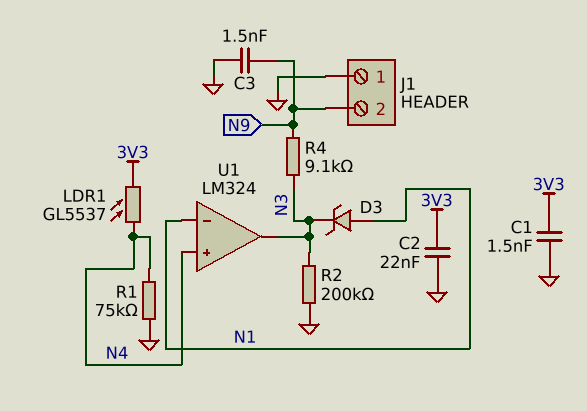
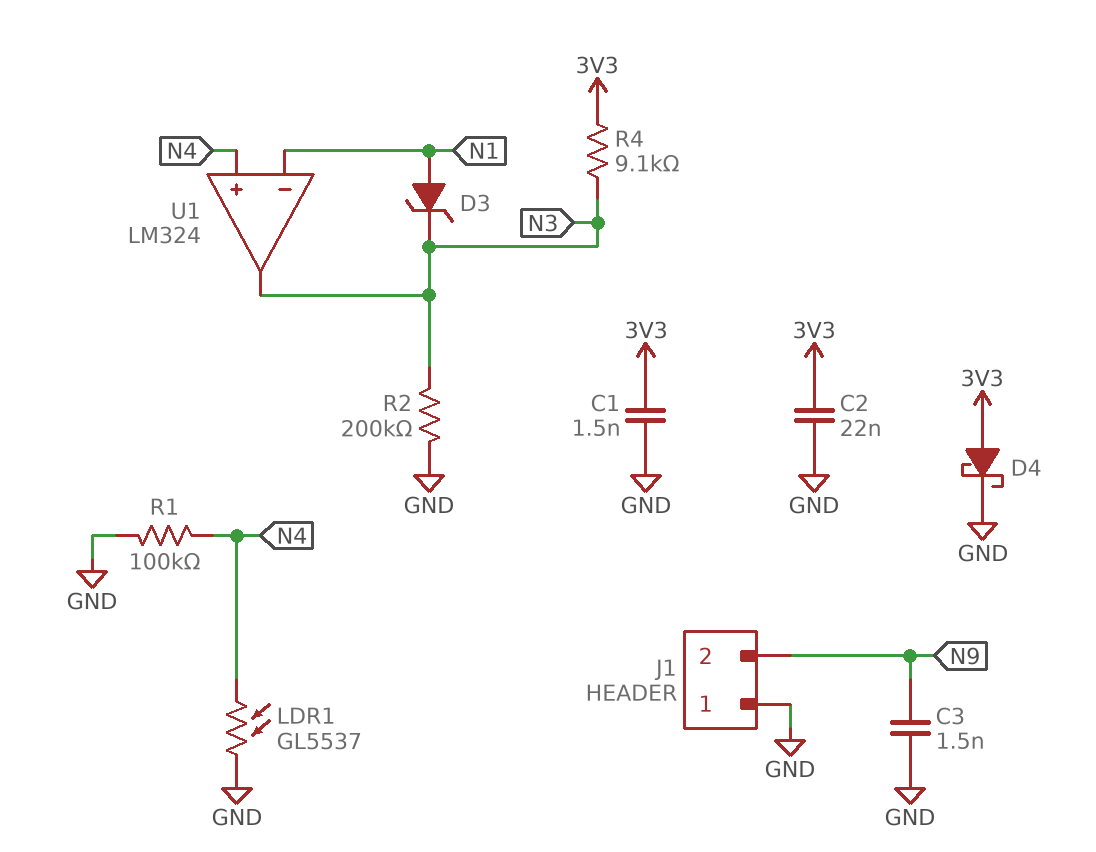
D4: none -> schottky (A 3V3, K GND)
LDR1: GL5537 (3V3, N4) -> GL5537 (GND, N4)
R1: 75k (GND, N4) -> 100k (GND, N4)
R4: 9.1k (N3, N9) -> 9.1k (3V3, N3)

